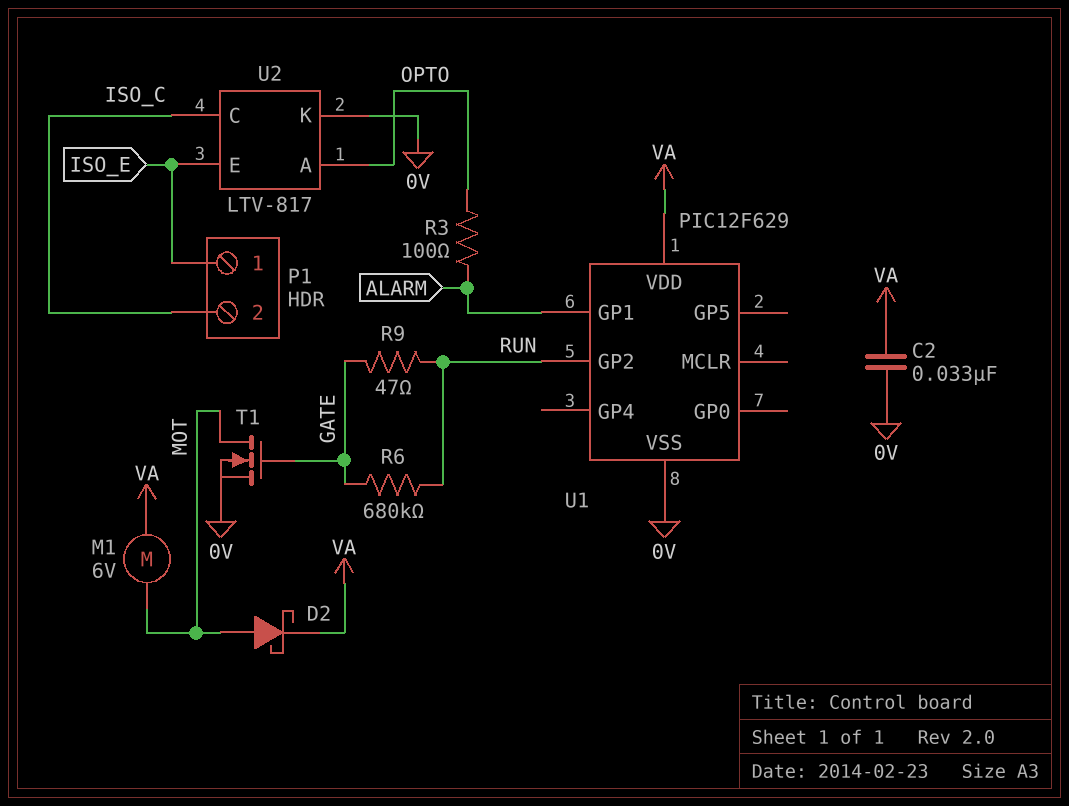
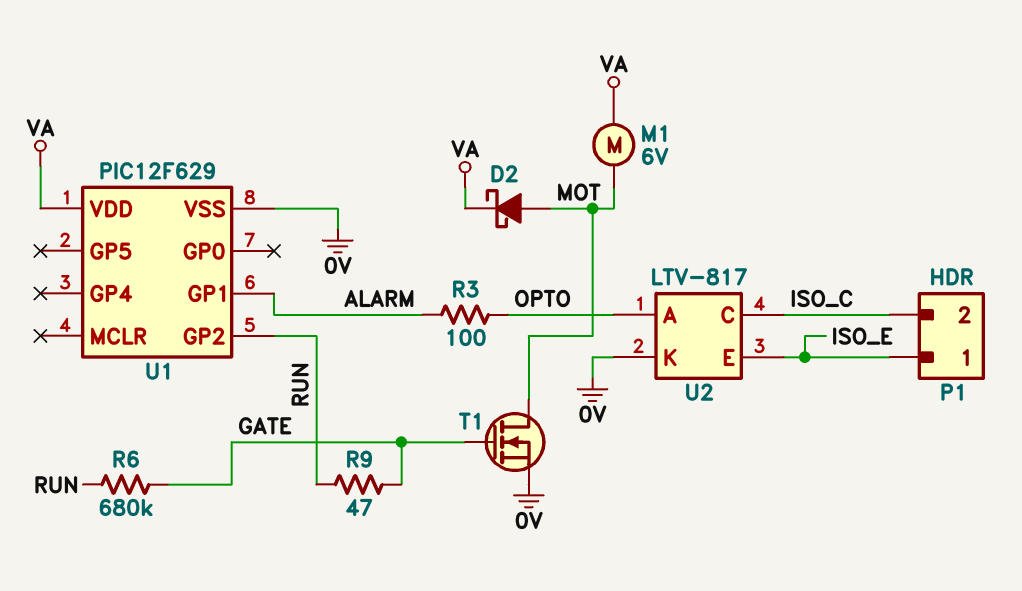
C2: 33nF (0V, VA) -> none

